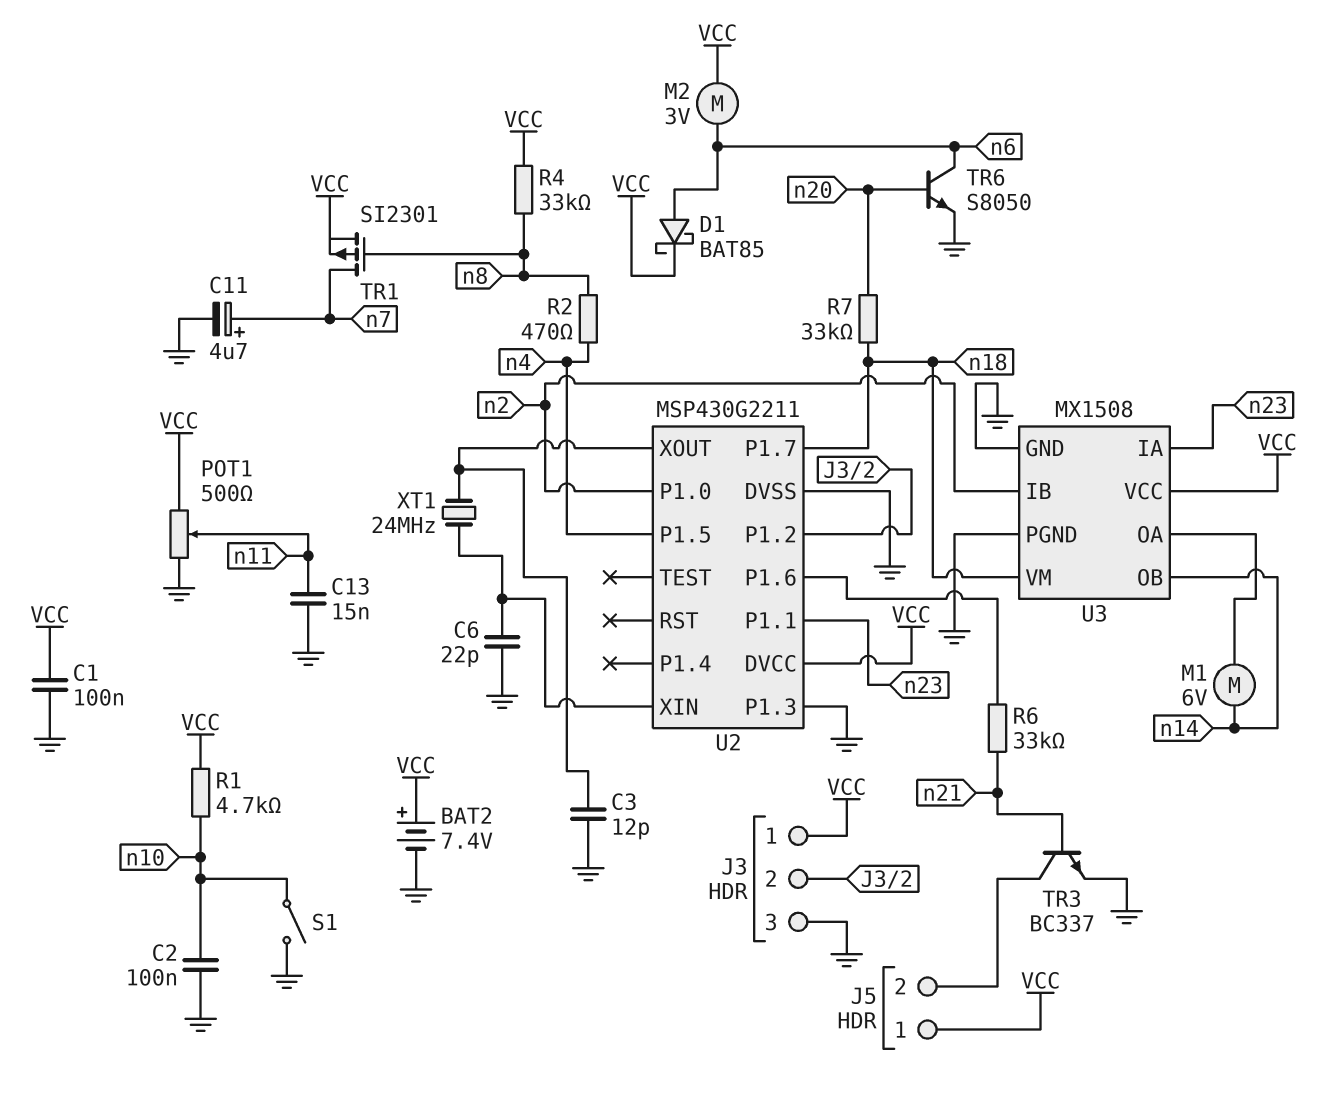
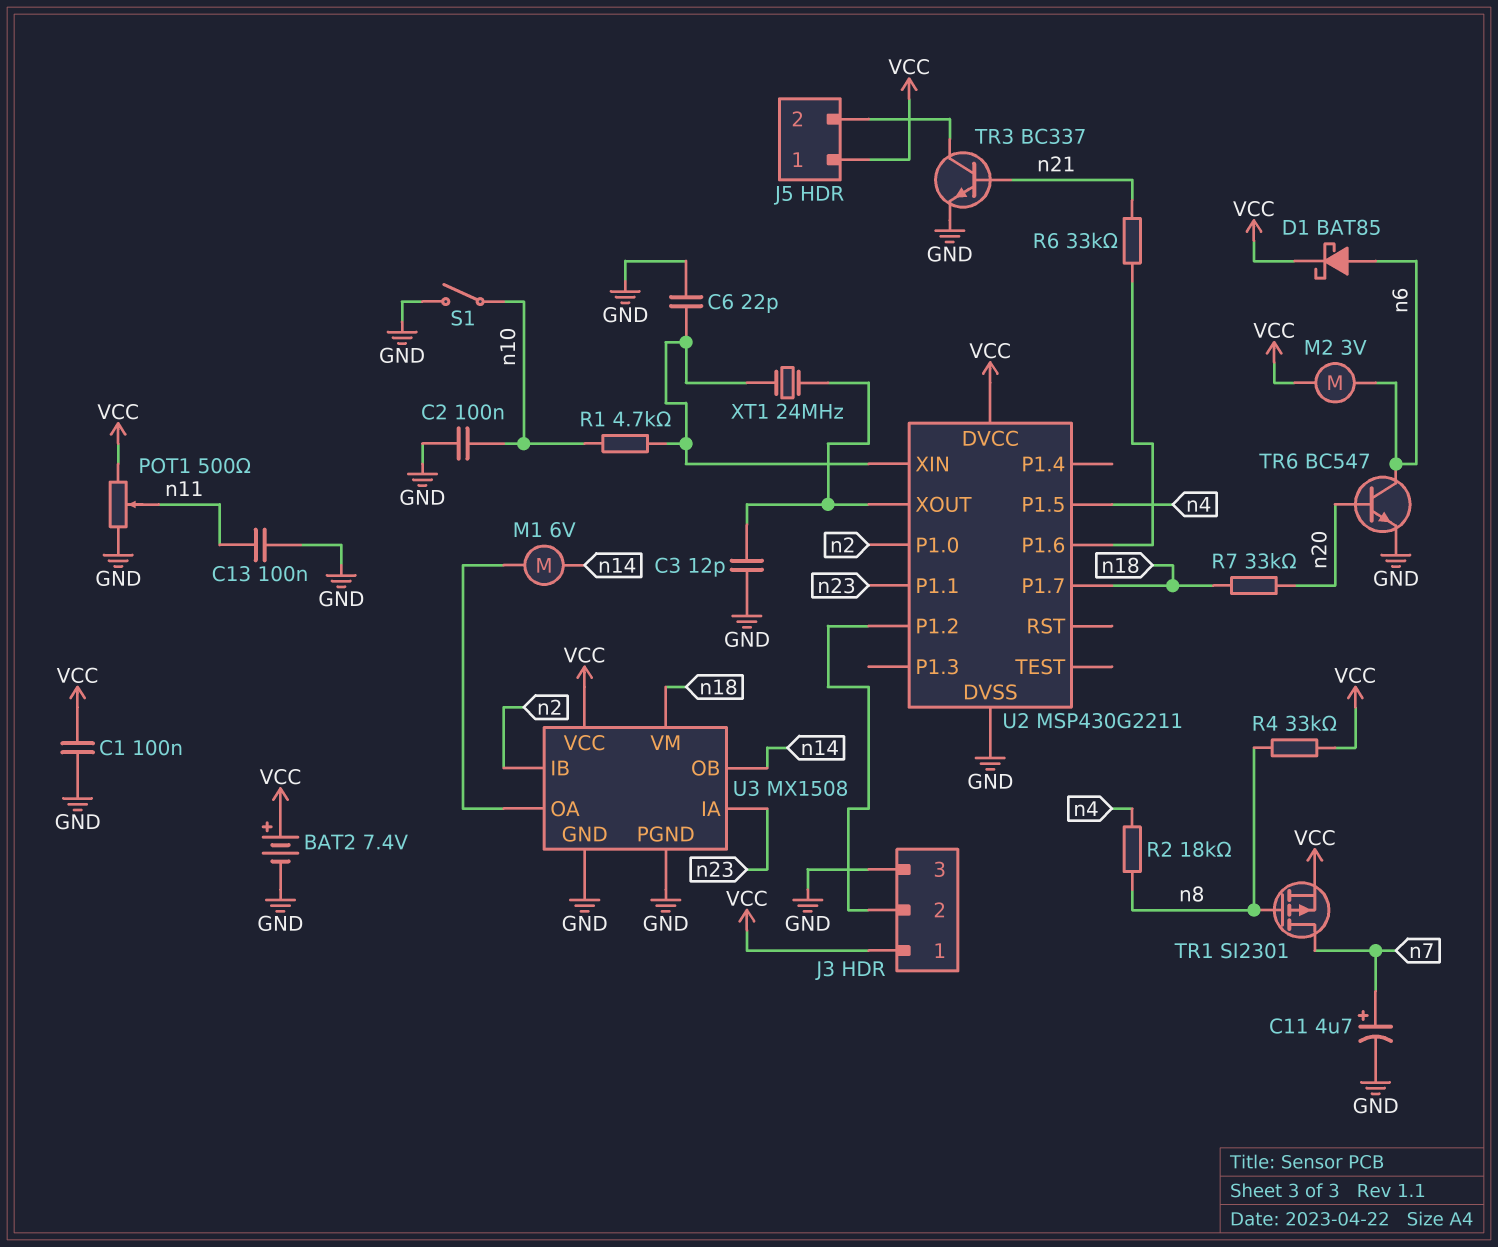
C13: 15nF (GND, n11) -> 100nF (GND, n11)
R1: 4.7k (VCC, n10) -> 4.7k (U2/XIN, n10)
R2: 470 (n4, n8) -> 18k (n4, n8)
TR6: NPN S8050 (B n20, C n6, E GND) -> NPN BC547 (B n20, C n6, E GND)
U2 pin P1.3: GND -> none

